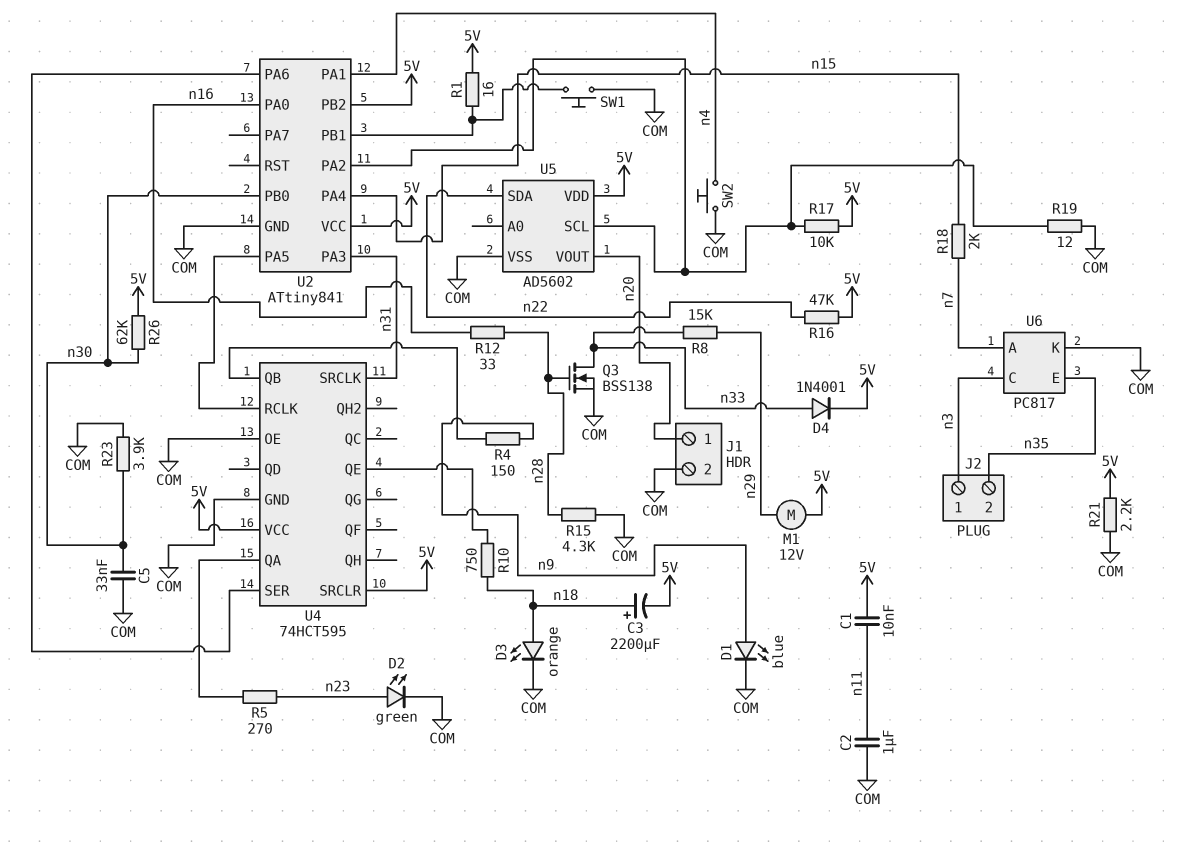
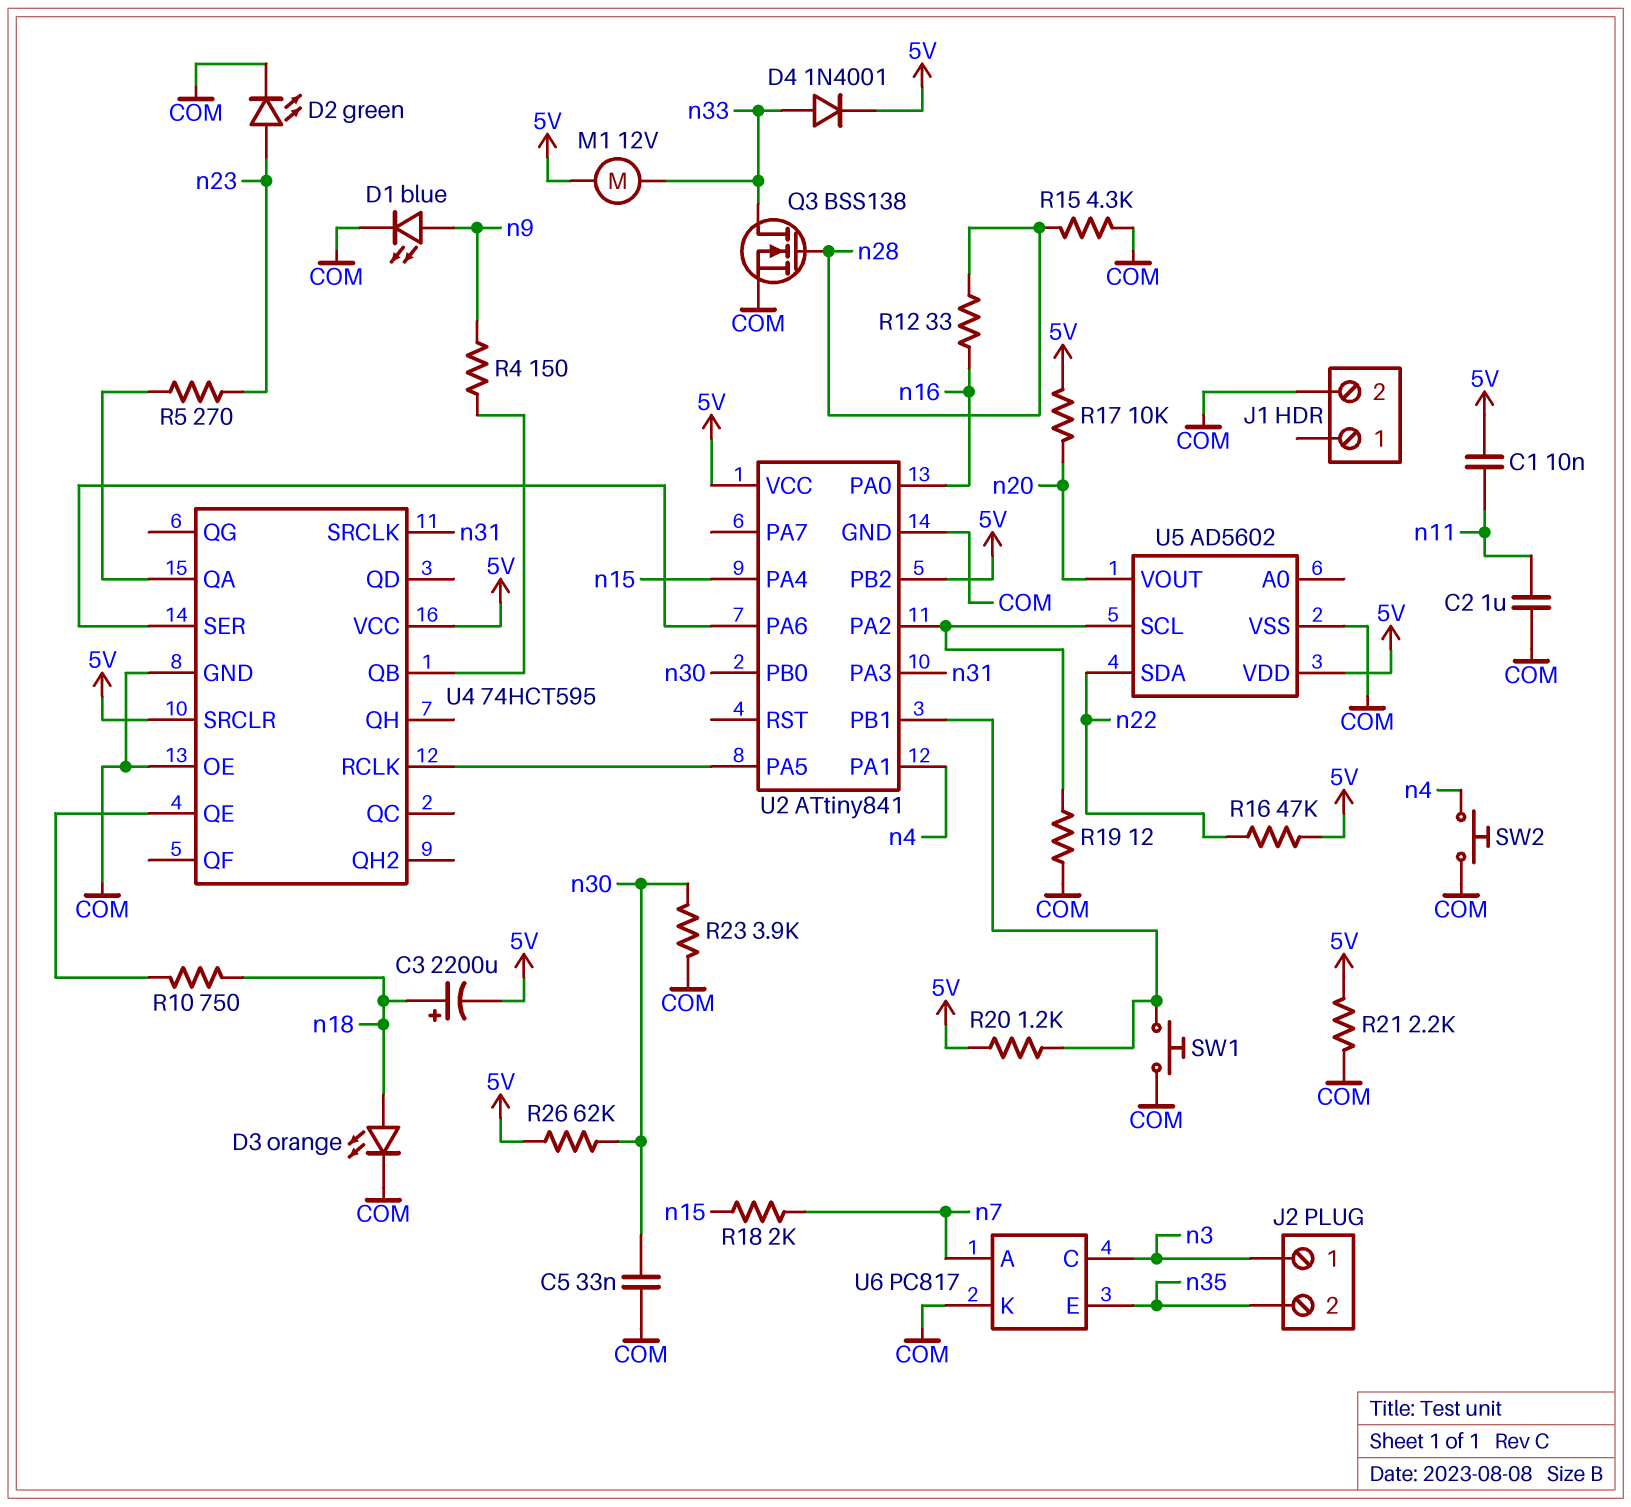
J1 pin 1: n20 -> none
M1: motor 12V (5V, n29) -> motor 12V (5V, n33)
R1: 16 (5V, U2/PB1) -> none
R8: 15k (n29, n33) -> none
R17: 10k (5V, U2/PA2) -> 10k (5V, n20)
R20: none -> 1.2k (5V, U2/PB1)

